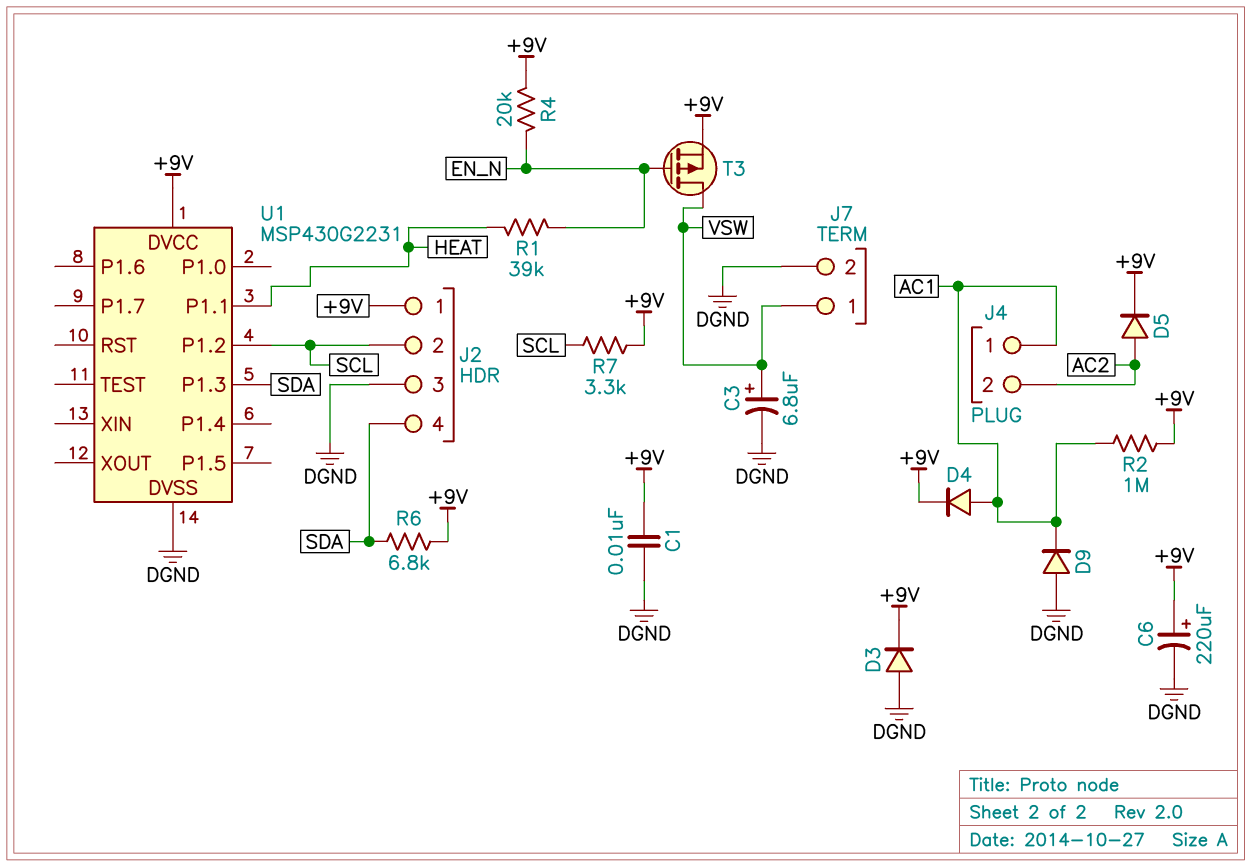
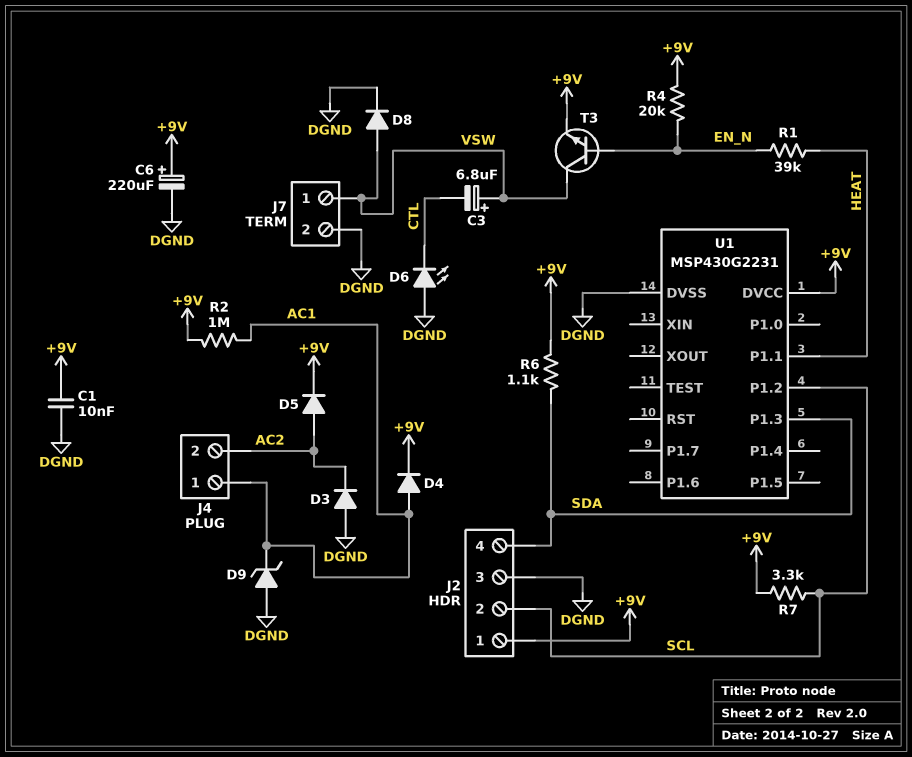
C3: 6.8uF (plus VSW, minus DGND) -> 6.8uF (plus VSW, minus CTL)
D3: diode (A DGND, K +9V) -> diode (A DGND, K AC2)
D6: none -> LED (A DGND, K CTL)
D8: none -> diode (A VSW, K DGND)
D9: diode (A DGND, K AC1) -> zener (A DGND, K AC1)
R6: 6.8k (+9V, SDA) -> 1.1k (+9V, SDA)
T3: PMOS (G EN_N, D VSW, S +9V) -> NPN (B EN_N, C VSW, E +9V)

